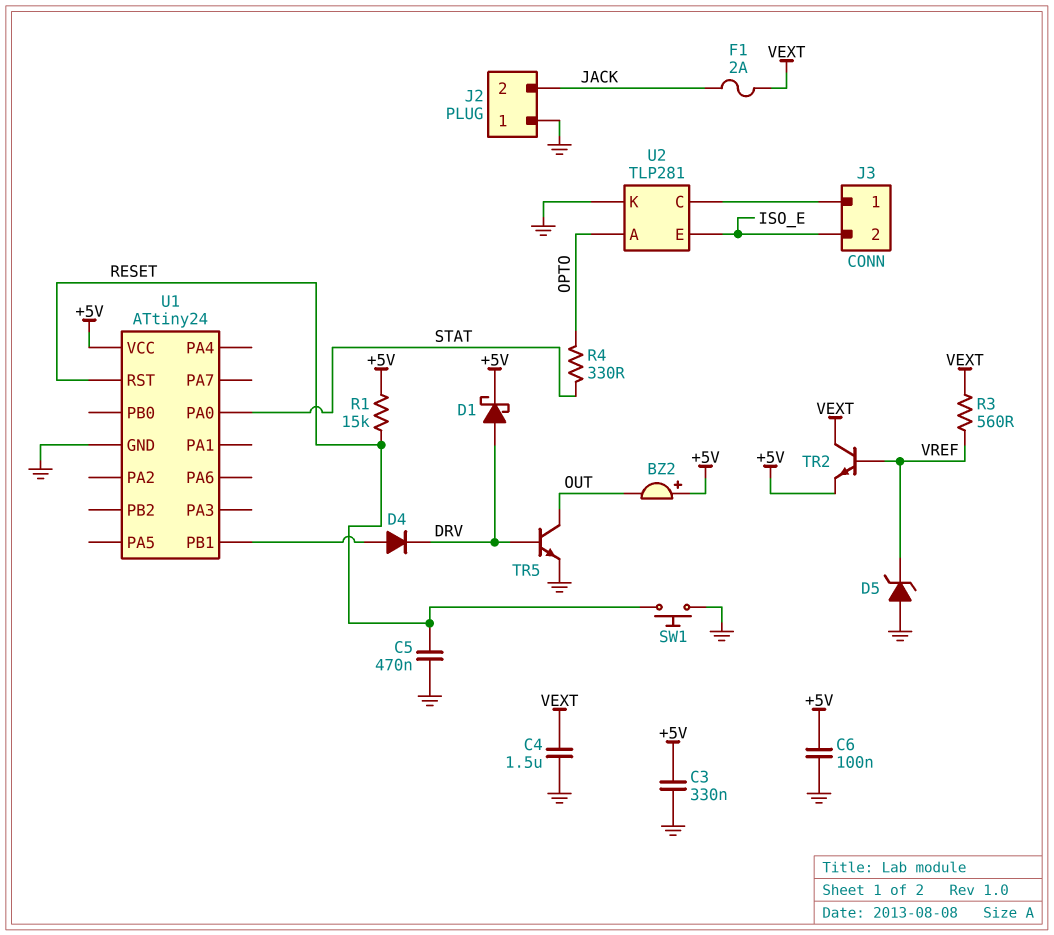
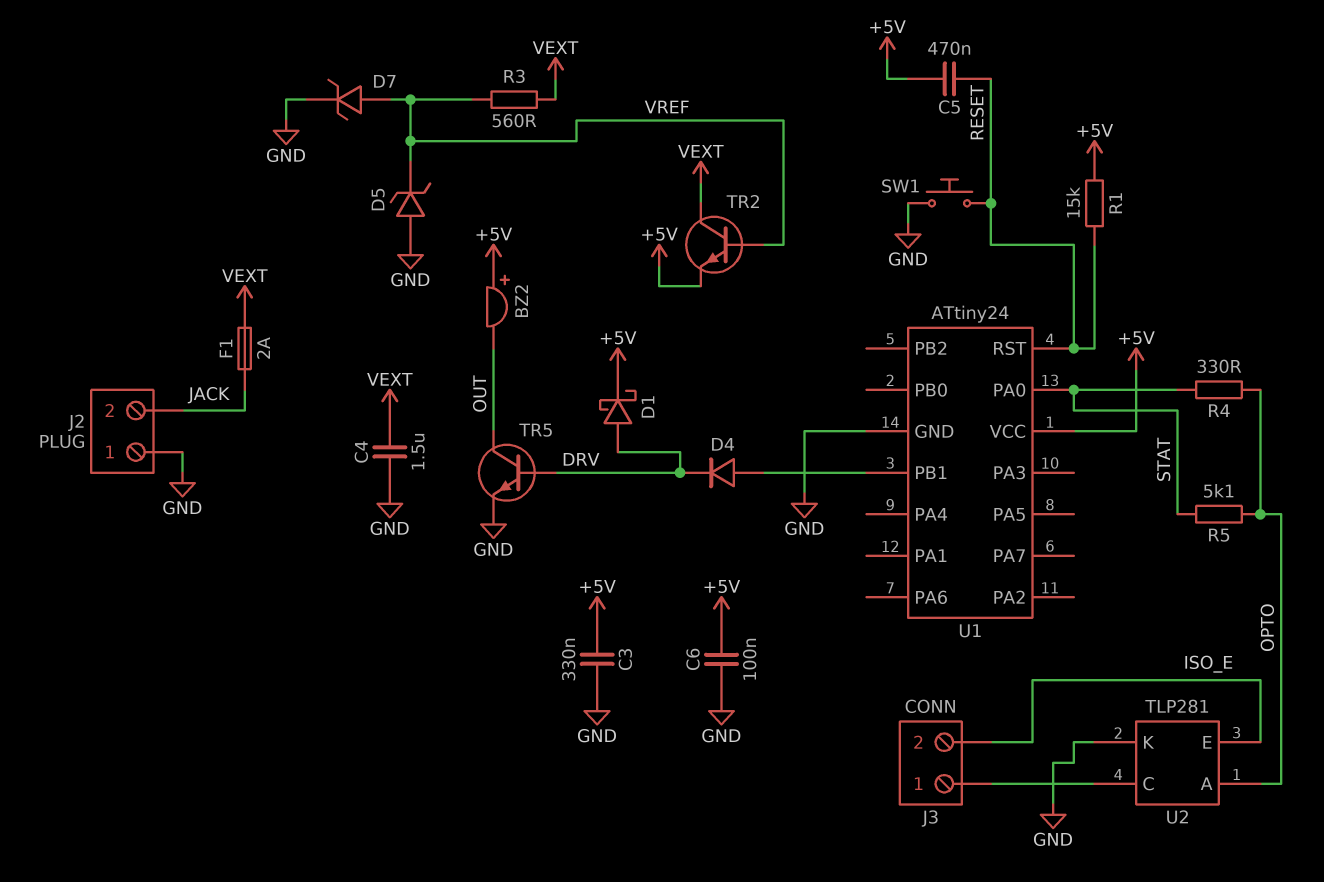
C5: 470nF (GND, RESET) -> 470nF (+5V, RESET)
D7: none -> zener (A VREF, K GND)
R5: none -> 5.1k (OPTO, STAT)

